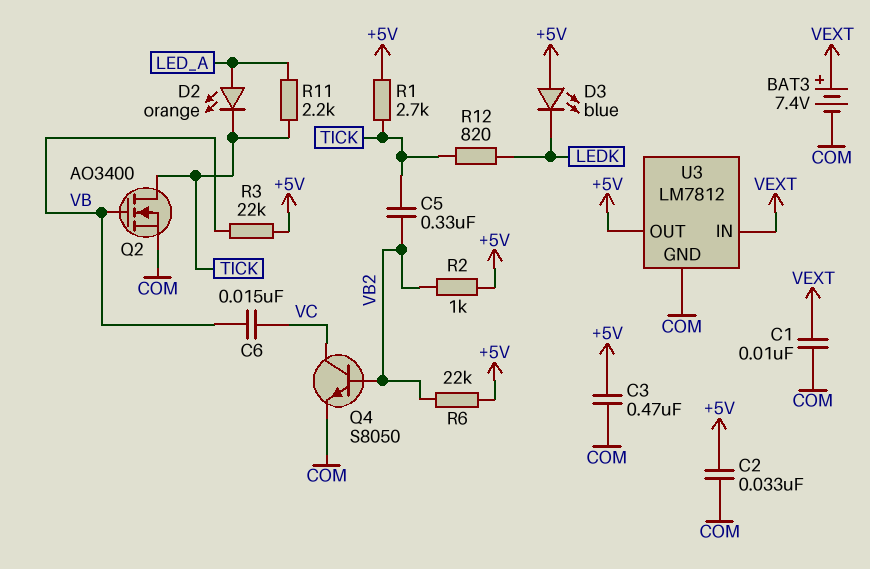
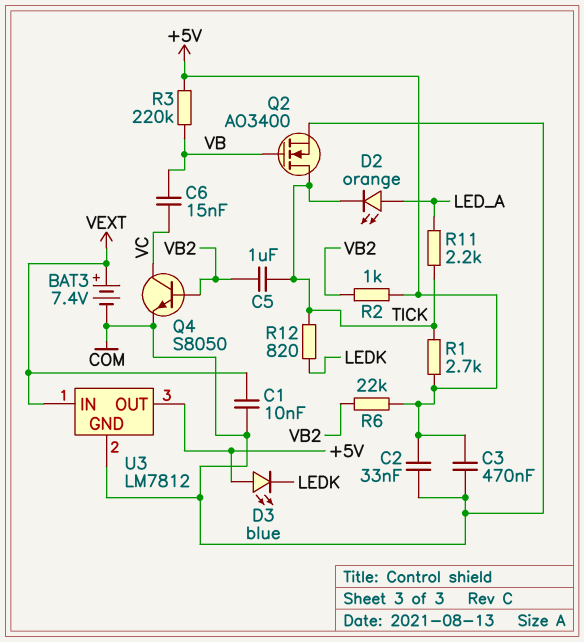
C5: 330nF (TICK, VB2) -> 1uF (TICK, VB2)
R3: 22k (+5V, VB) -> 220k (+5V, VB)

